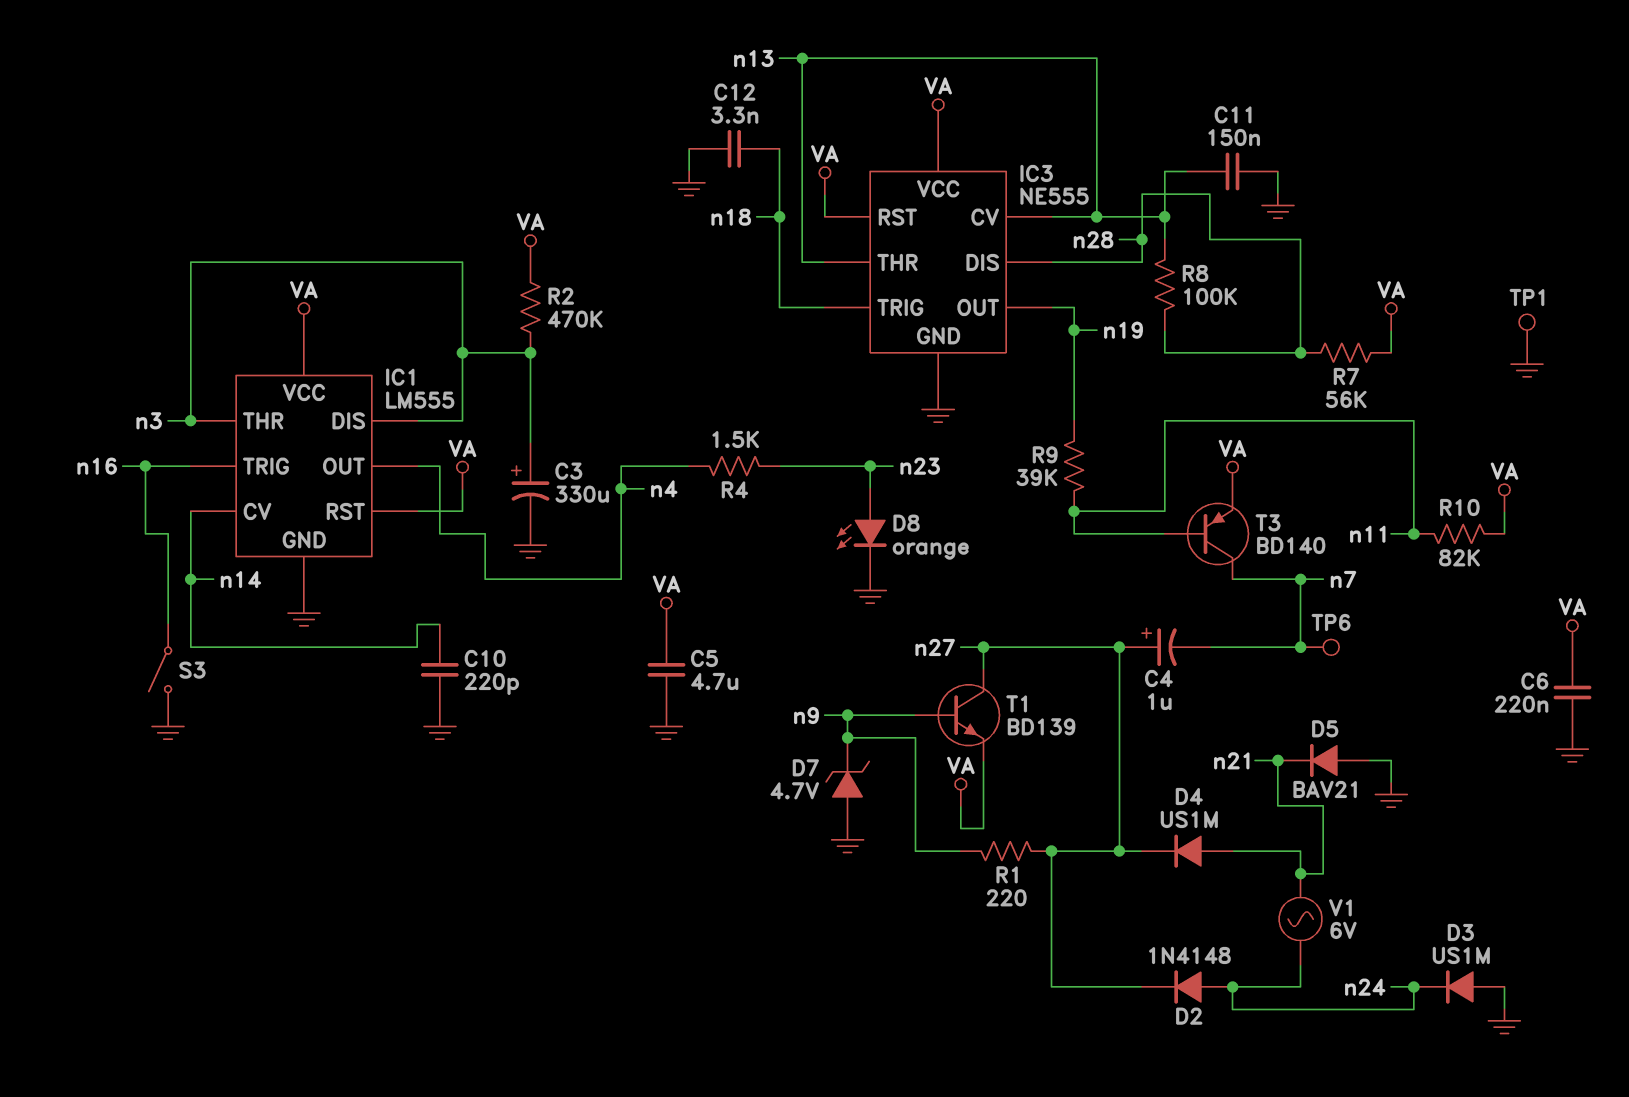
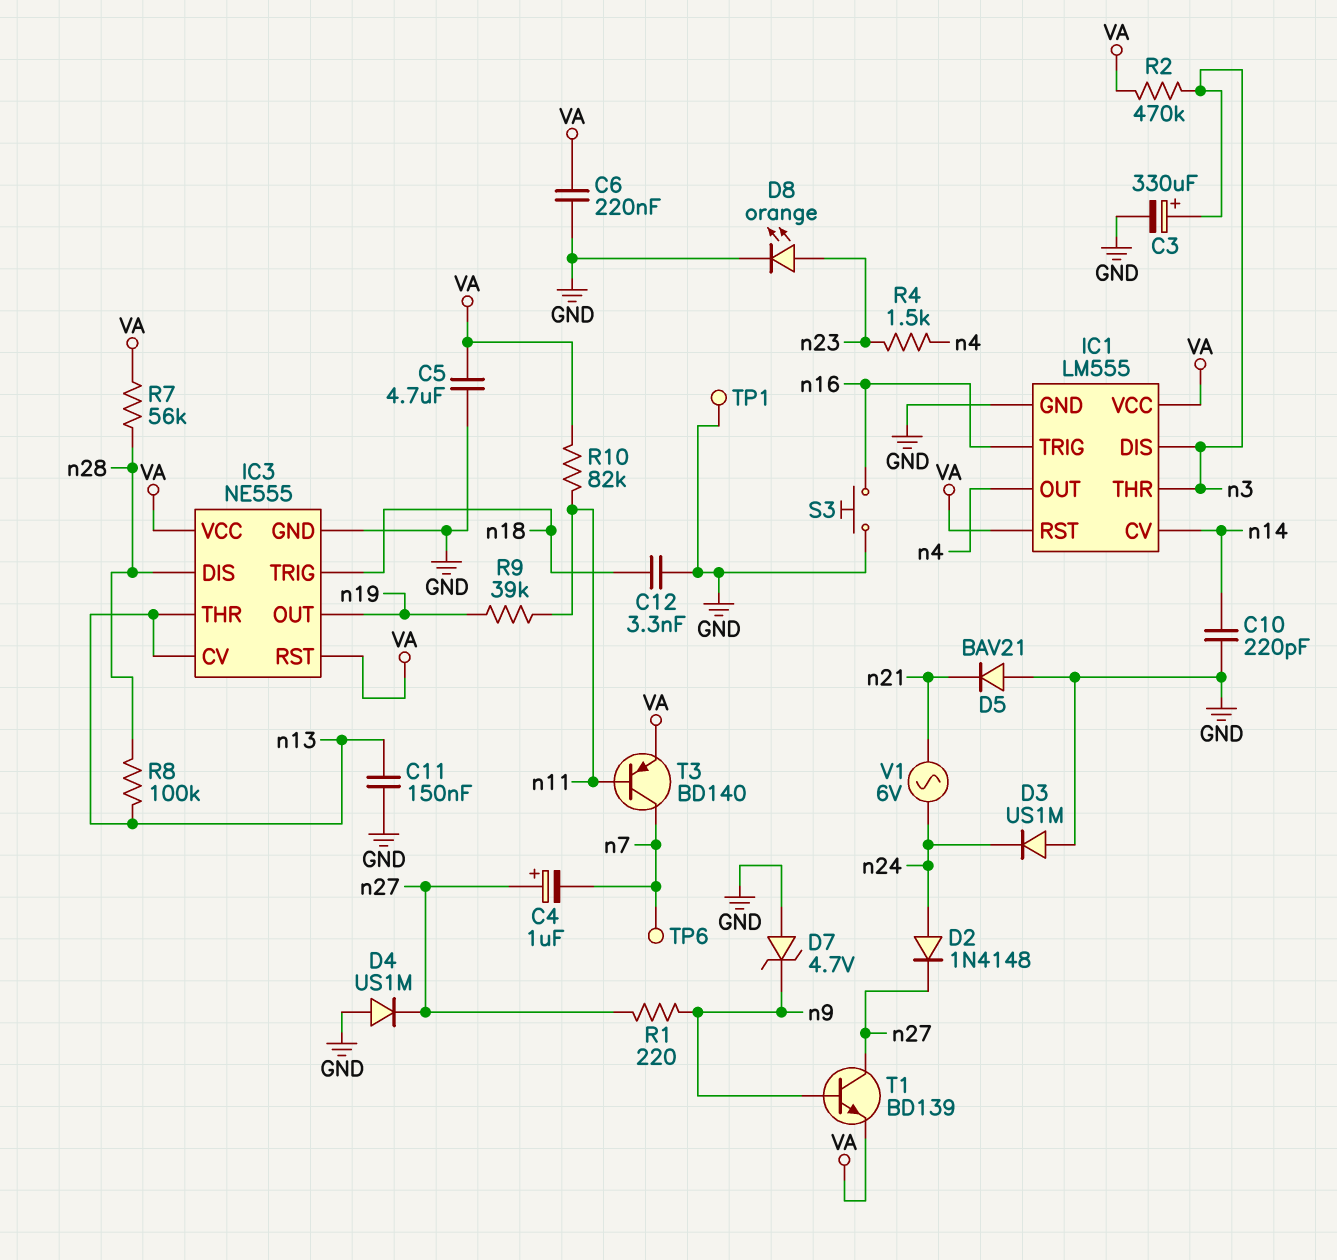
D4: diode US1M (A n21, K n27) -> diode US1M (A GND, K n27)
S3: switch (GND, n16) -> button (GND, n16)

